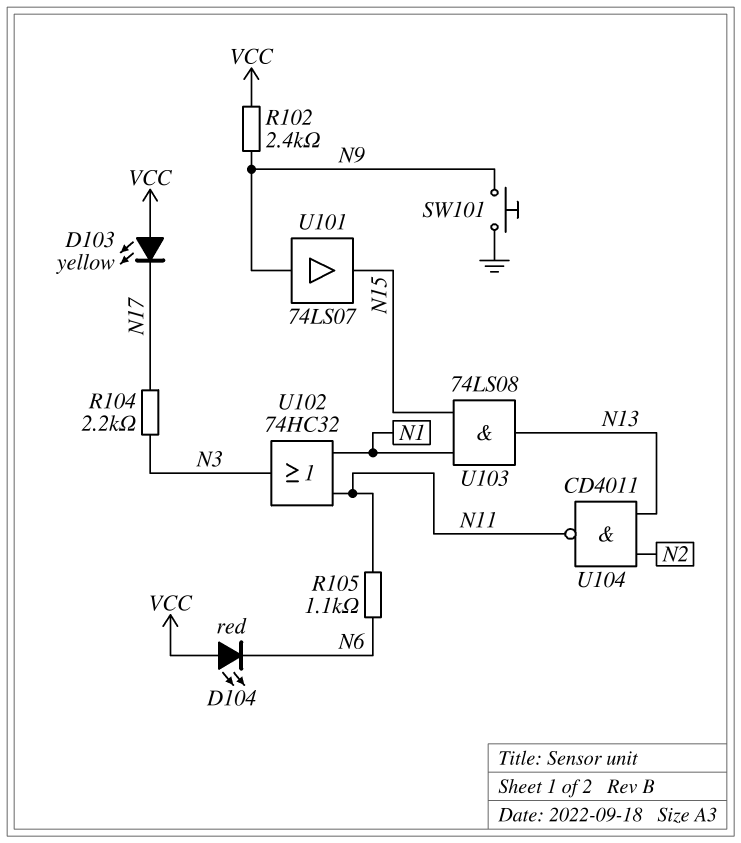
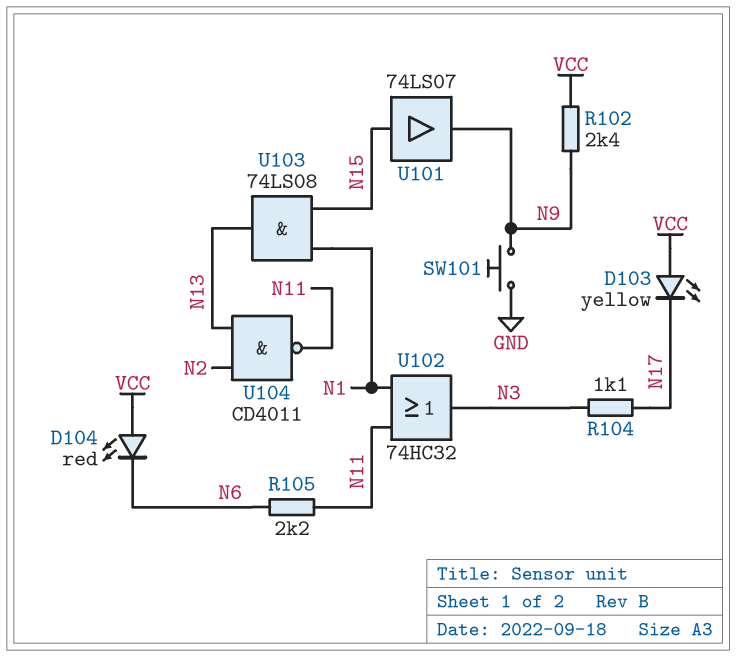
R104: 2.2k (N3, N17) -> 1.1k (N3, N17)
R105: 1.1k (N6, N11) -> 2.2k (N6, N11)
U101: buffer 74LS07 (in N9, out N15) -> buffer 74LS07 (in N15, out N9)

